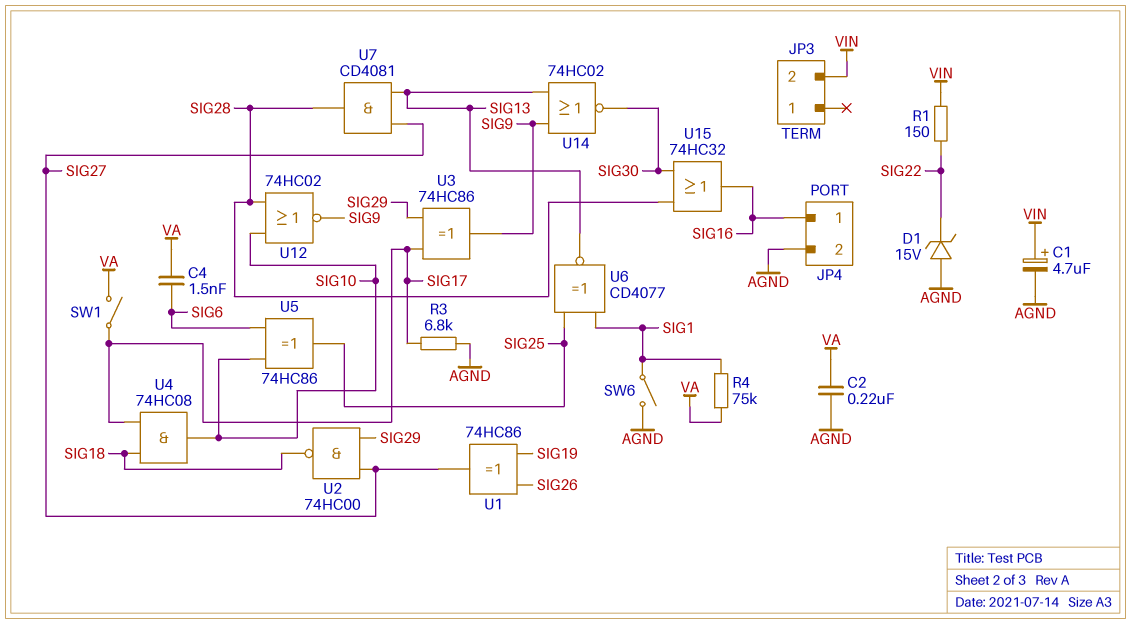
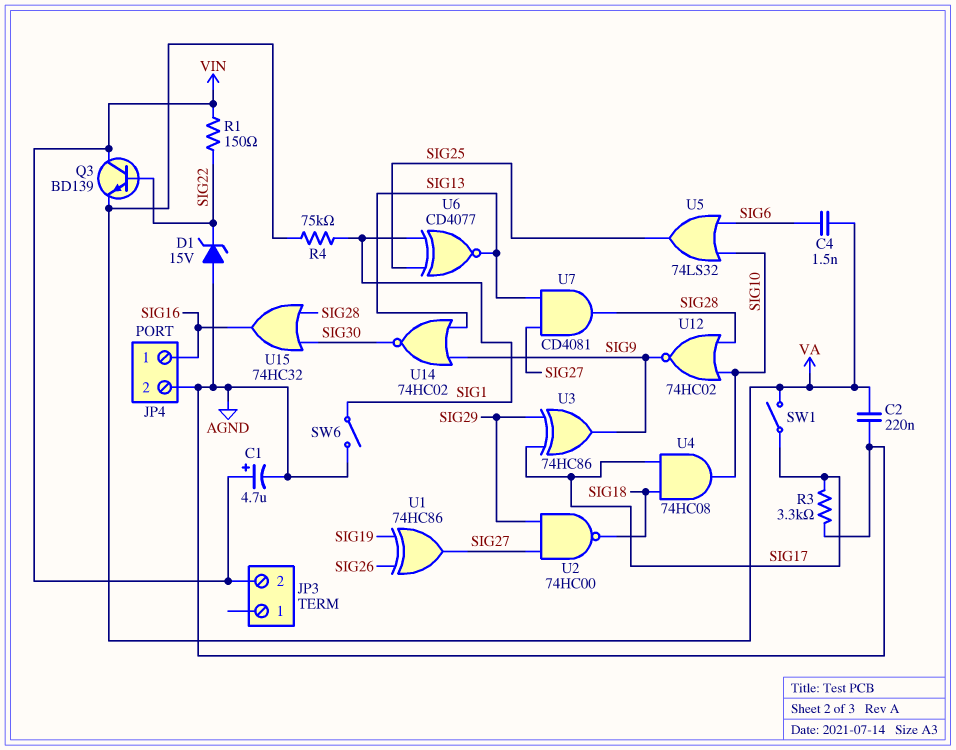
Q3: none -> NPN BD139 (B SIG22, C VIN, E VA)
R3: 6.8k (AGND, SIG17) -> 3.3k (AGND, SIG17)
U5: XOR 74HC86 (in SIG6, in SIG10, out SIG25) -> OR 74LS32 (in SIG6, in SIG10, out SIG25)

